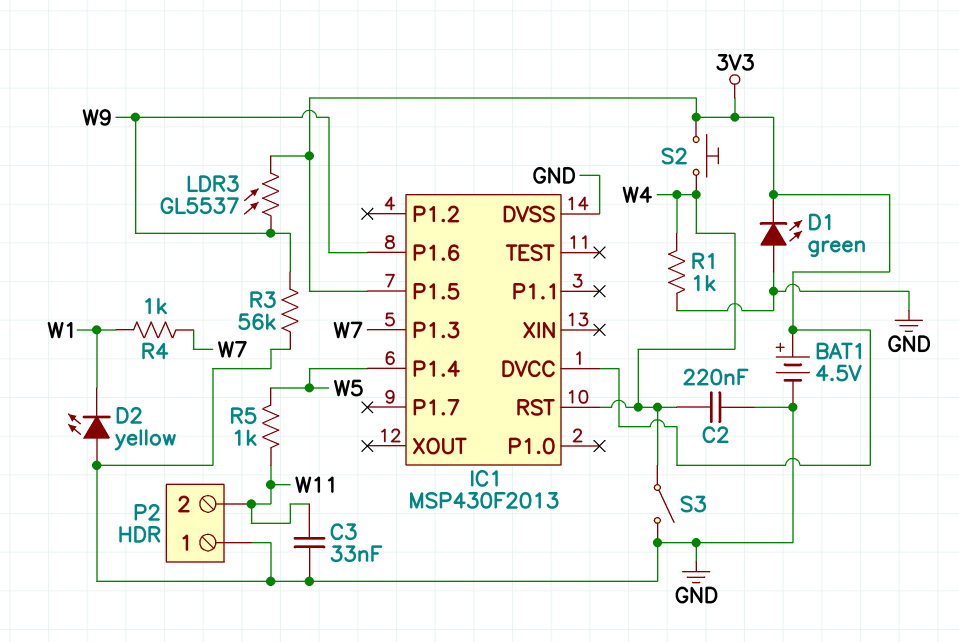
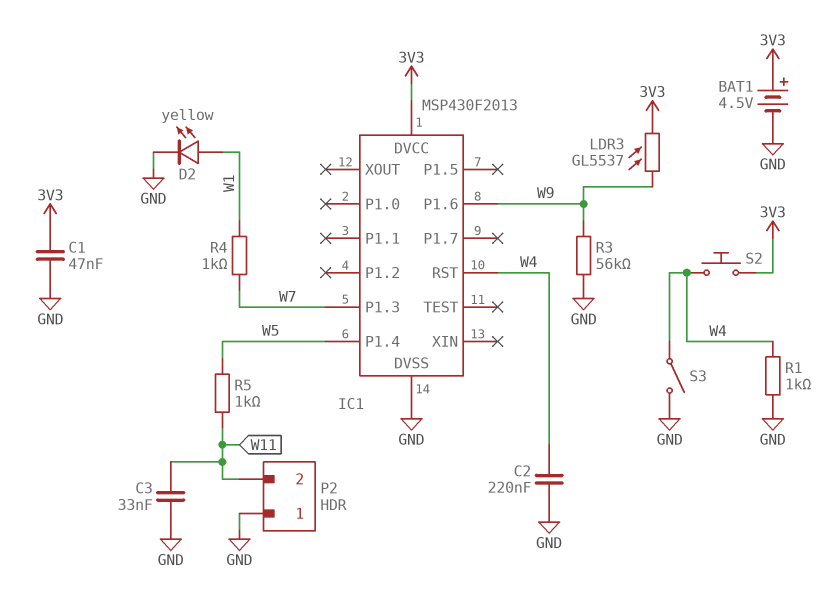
C1: none -> 47nF (3V3, GND)
D1: LED green (A GND, K 3V3) -> none
D2: LED yellow (A GND, K W1) -> LED yellow (A W1, K GND)
IC1 pin P1.5: 3V3 -> none

